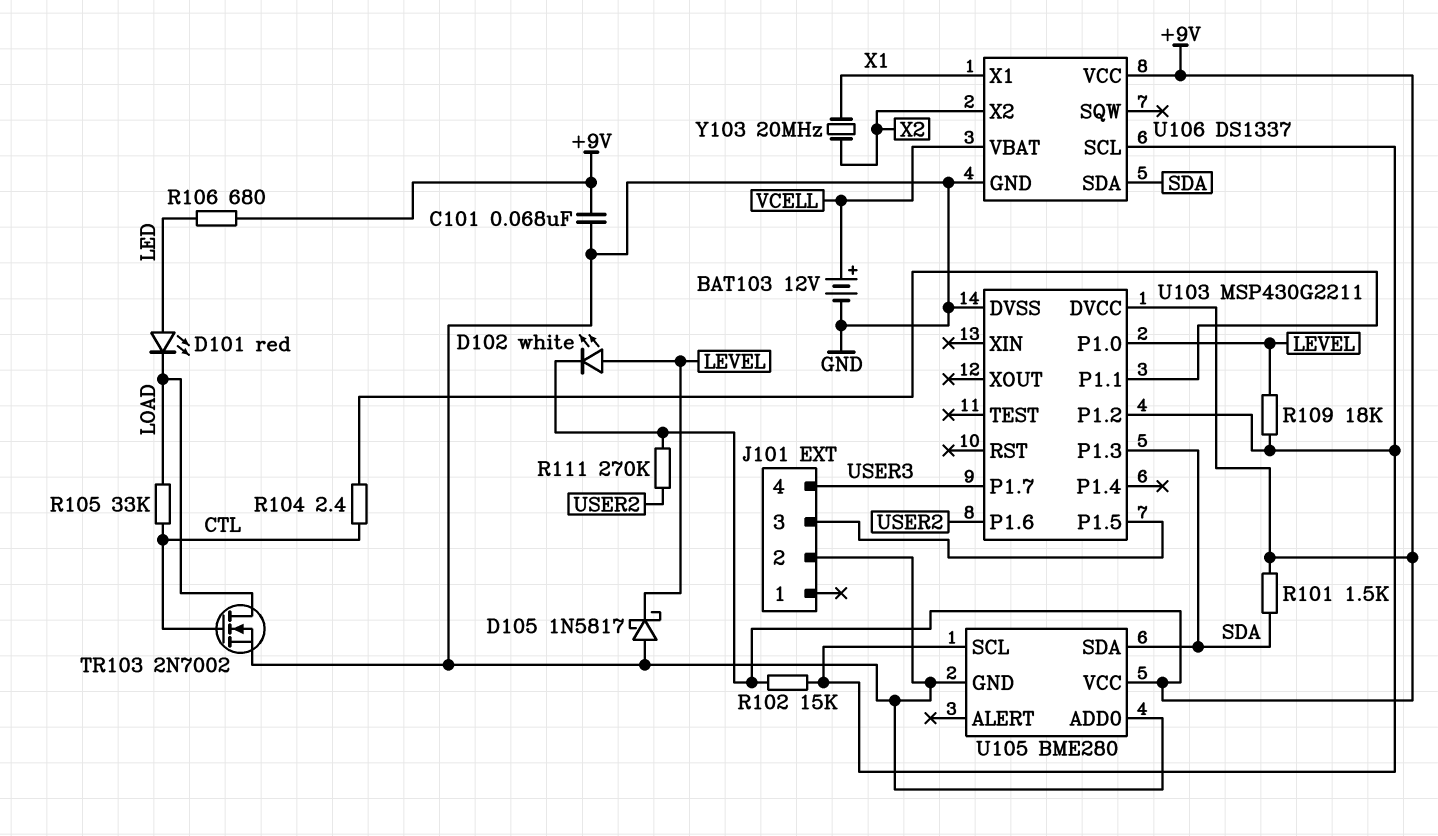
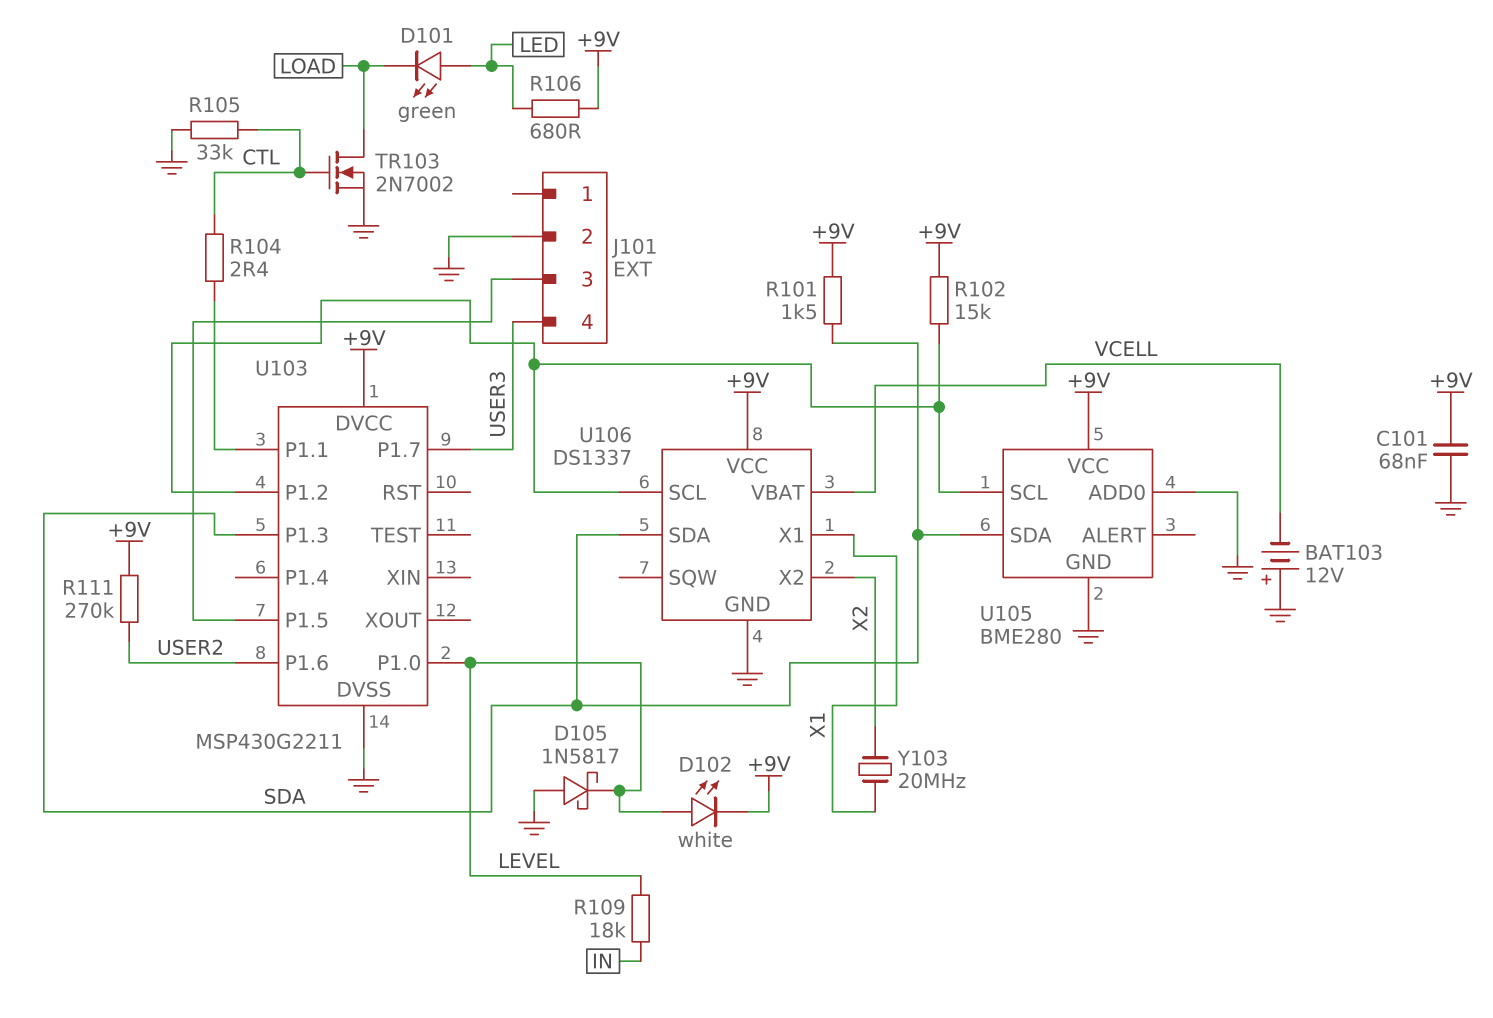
BAT103: 12V (plus VCELL, minus GND) -> 12V (plus GND, minus VCELL)
D101: LED red (A LED, K LOAD) -> LED green (A LED, K LOAD)
R105: 33k (CTL, LOAD) -> 33k (CTL, GND)
R109: 18k (LEVEL, U103/P1.2) -> 18k (IN, LEVEL)

